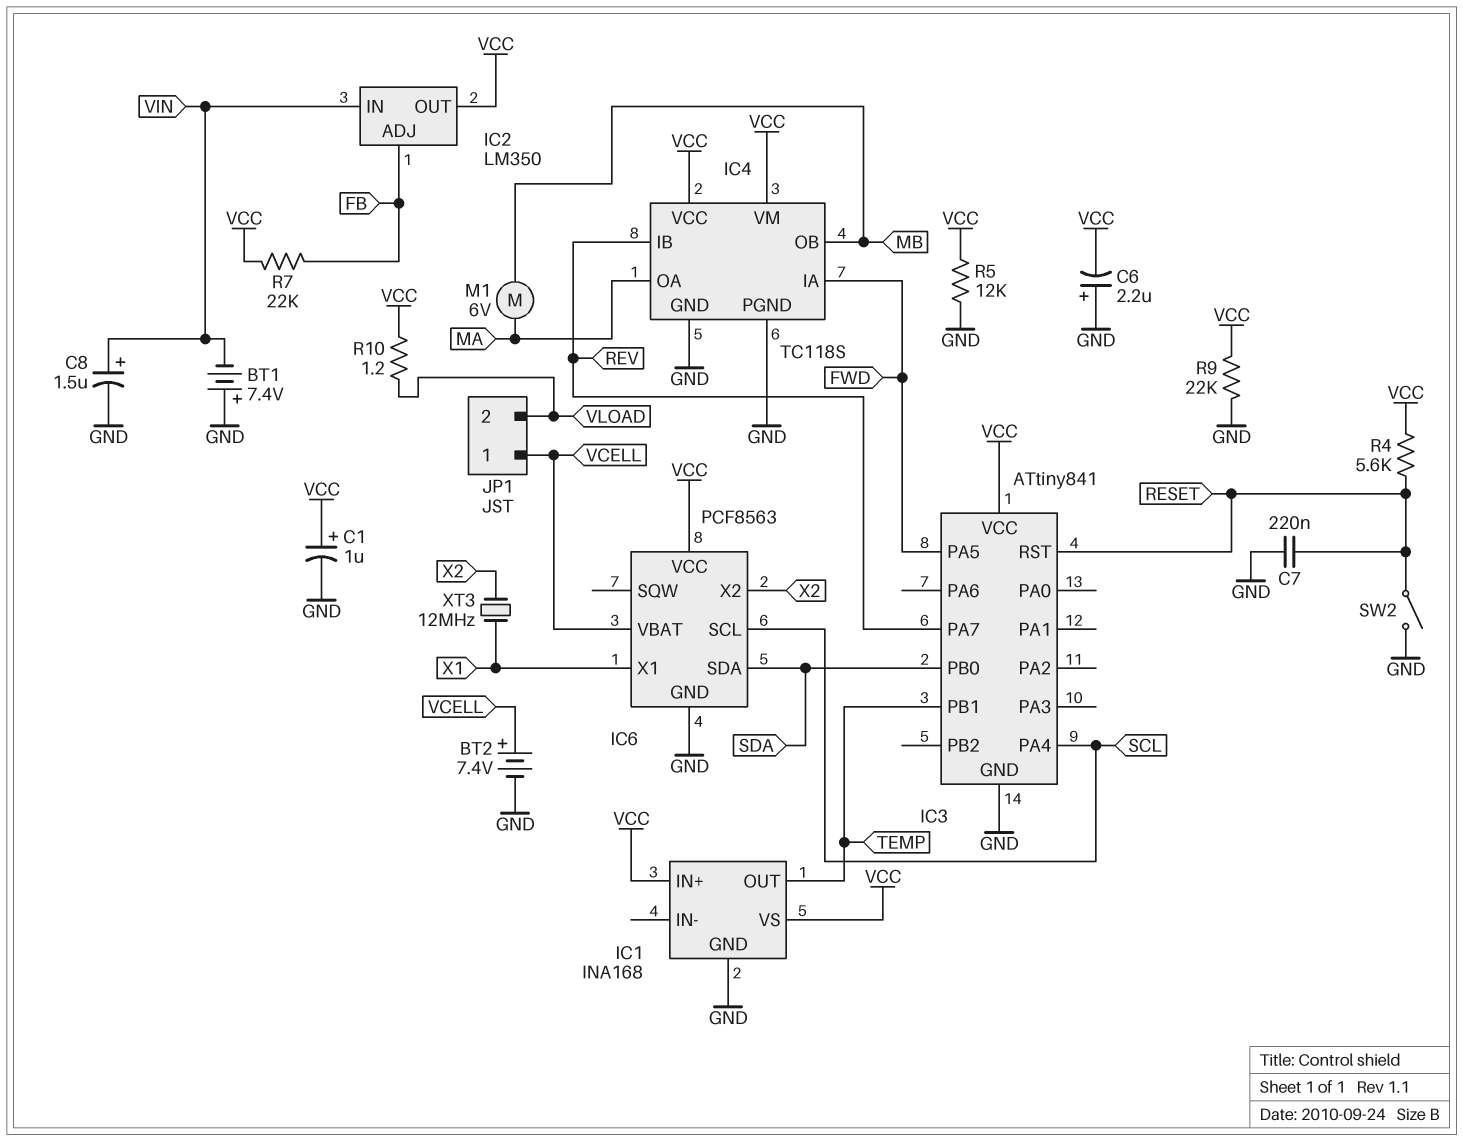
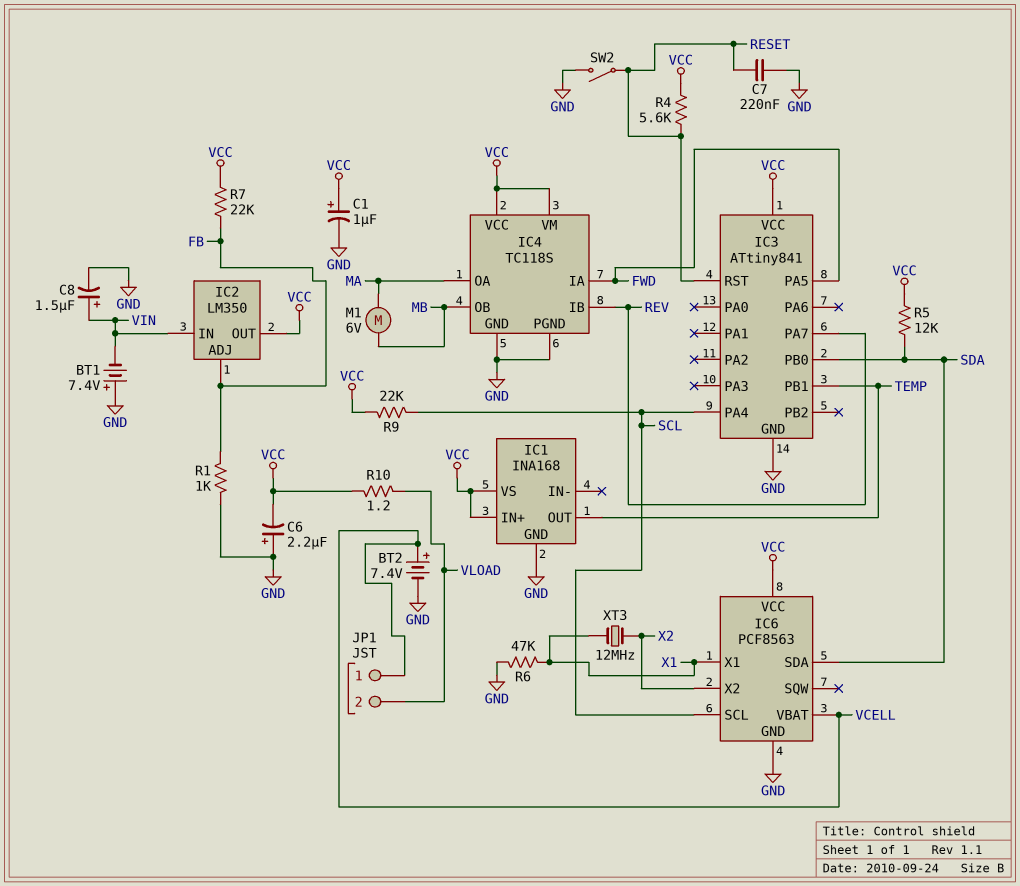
R1: none -> 1k (FB, GND)
R5: 12k (GND, VCC) -> 12k (SDA, VCC)
R6: none -> 47k (GND, X1)
R9: 22k (GND, VCC) -> 22k (SCL, VCC)

